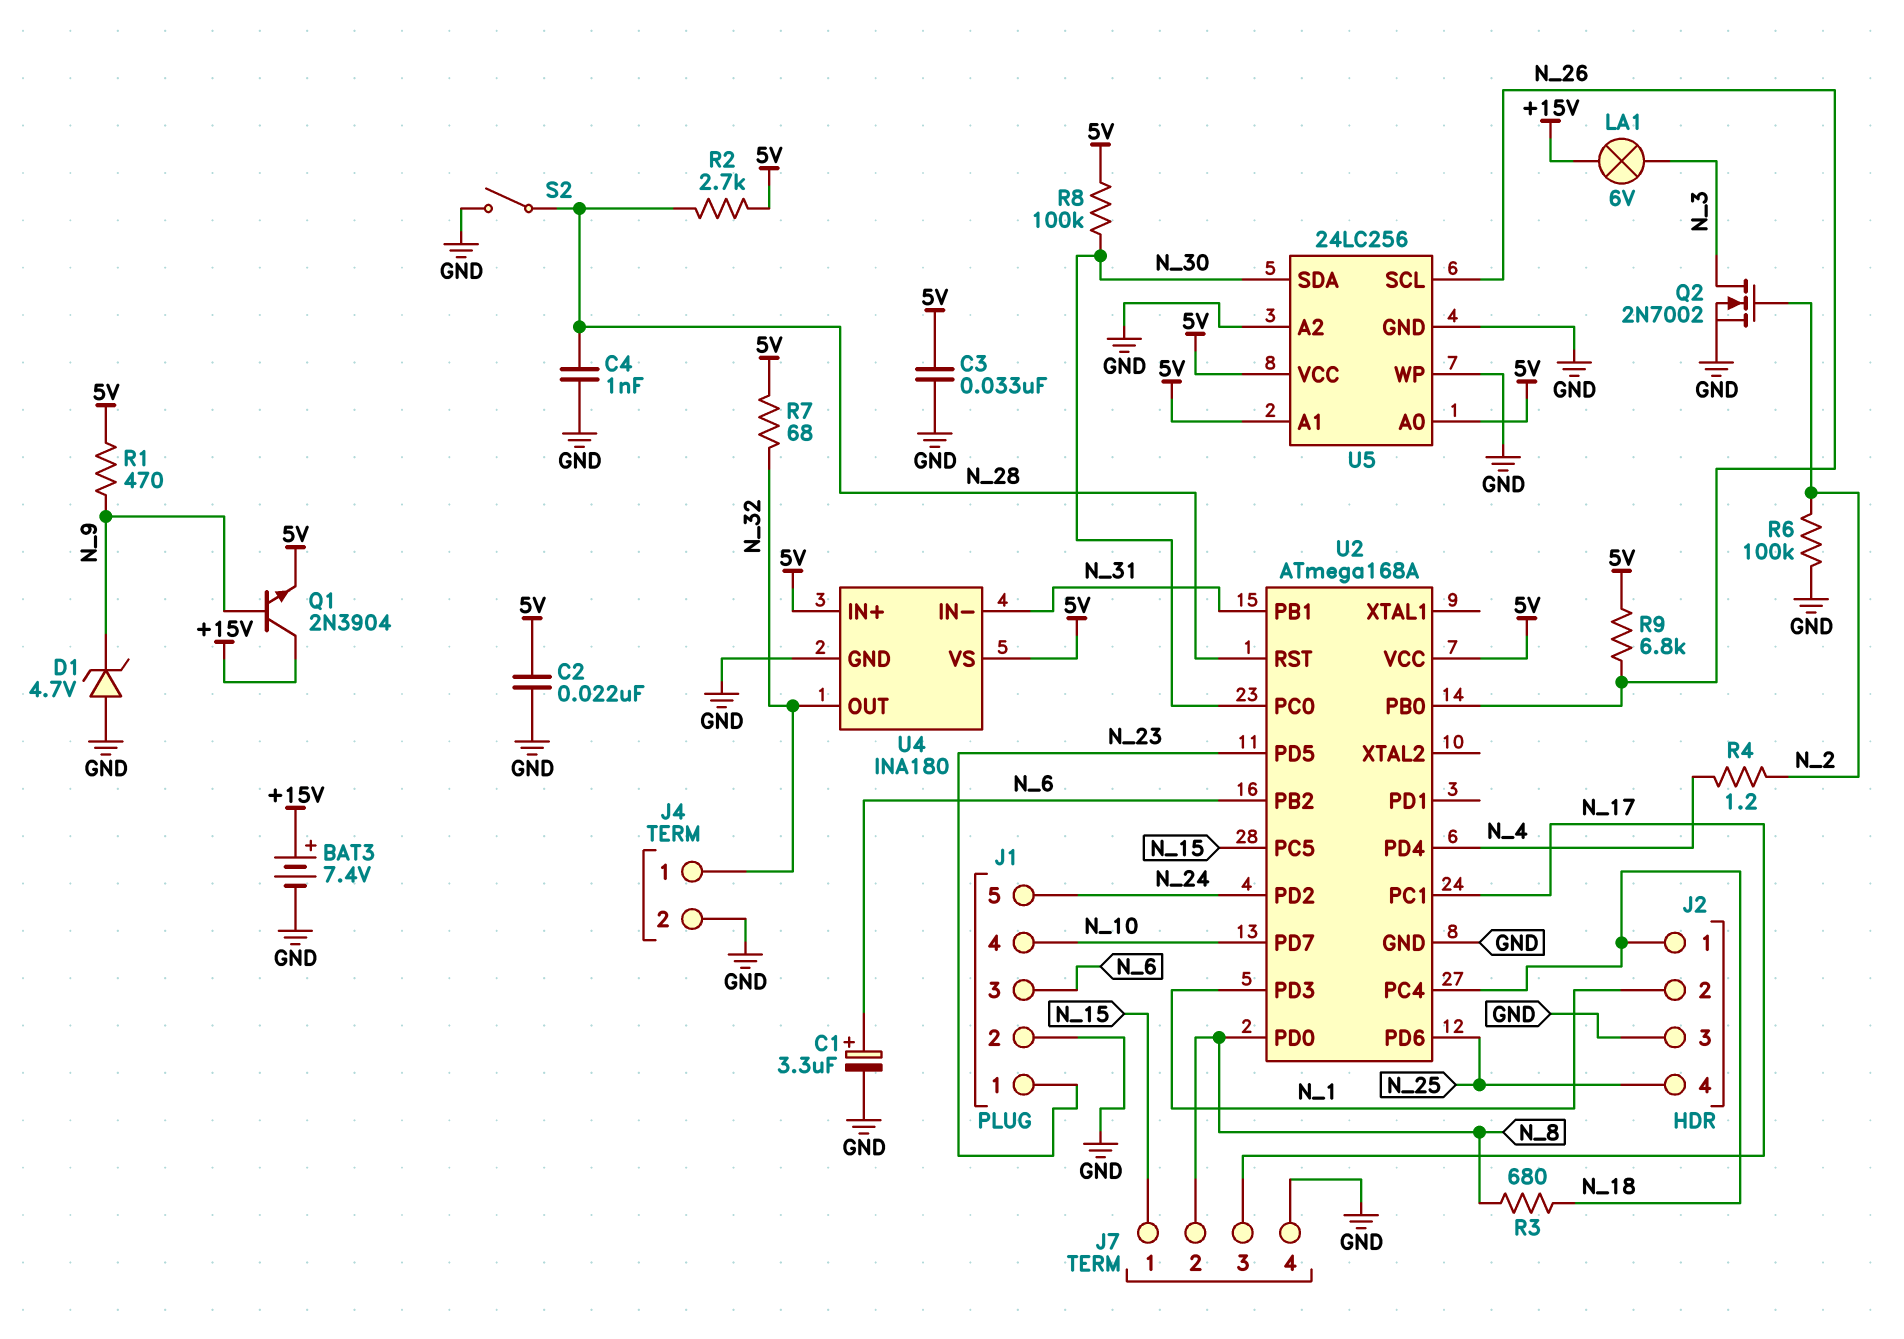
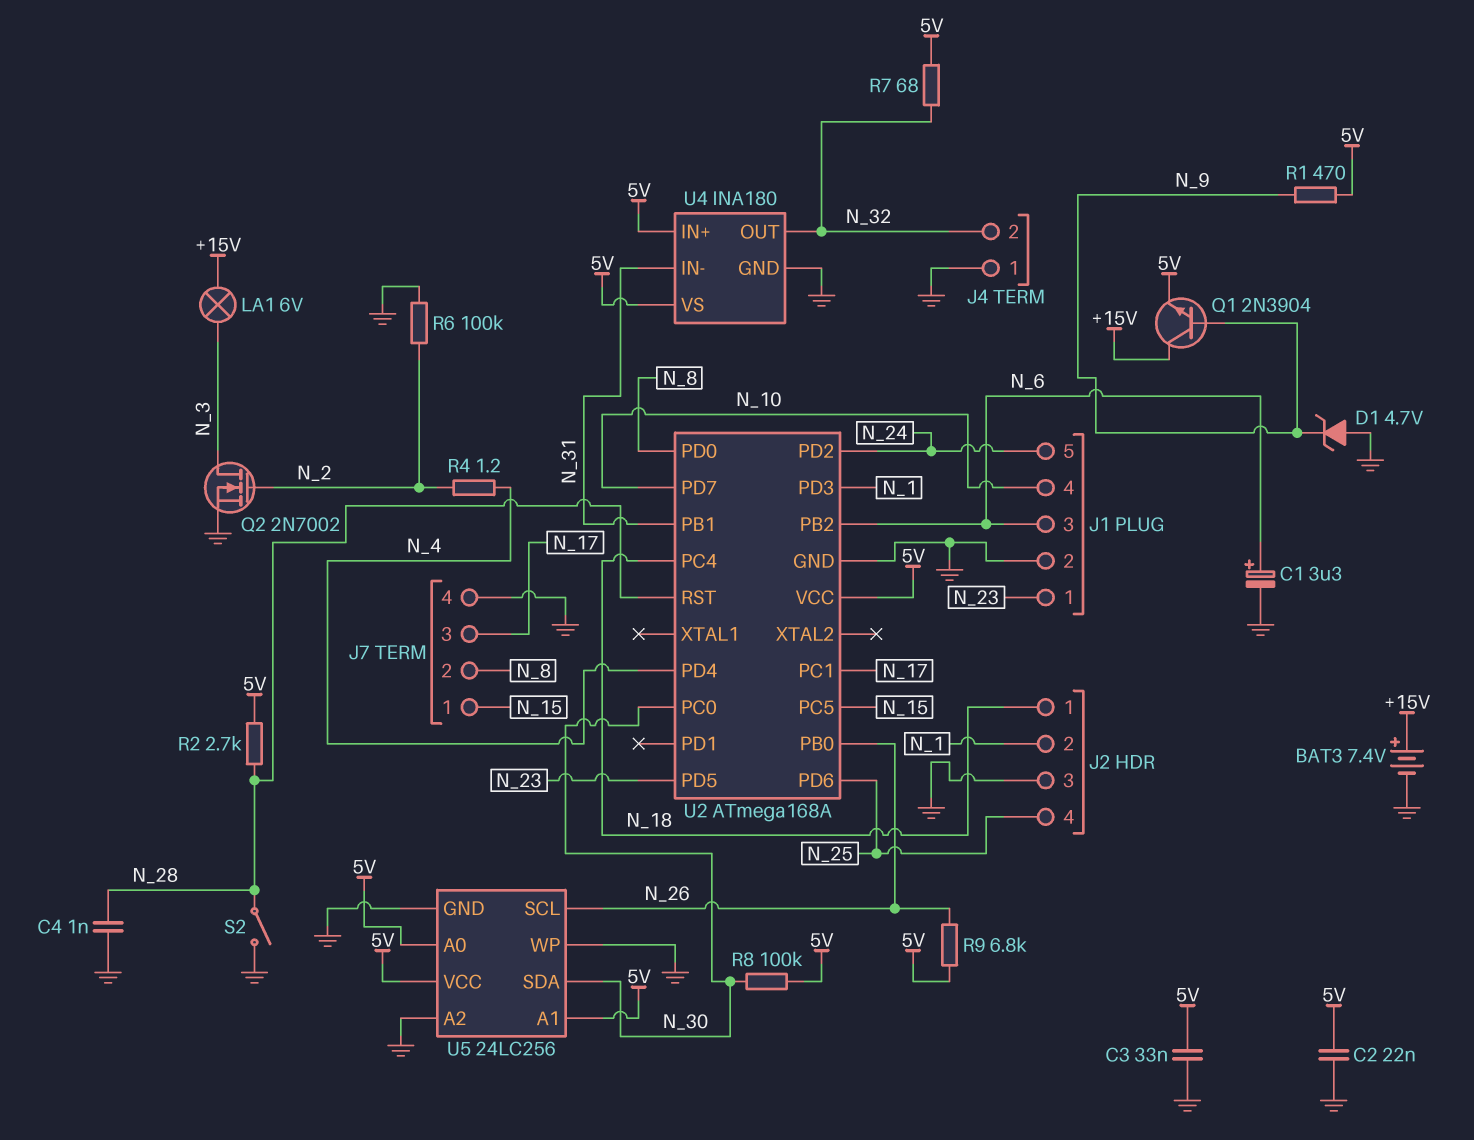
J4 pin 1: N_32 -> GND
J4 pin 2: GND -> N_32
R3: 680 (N_8, N_18) -> none

